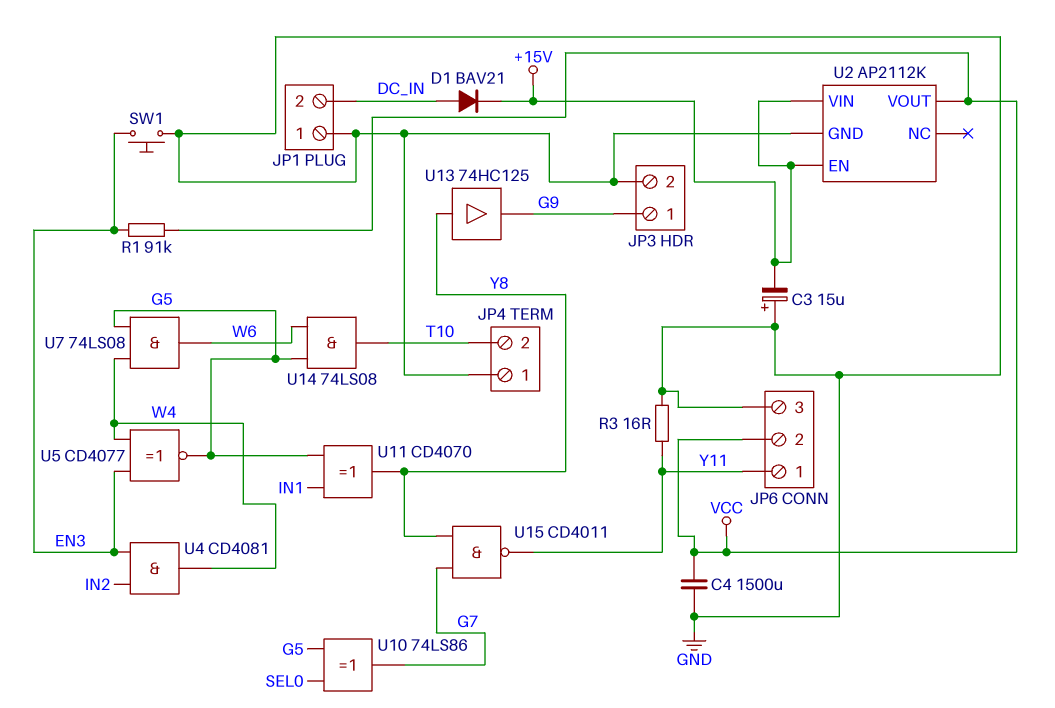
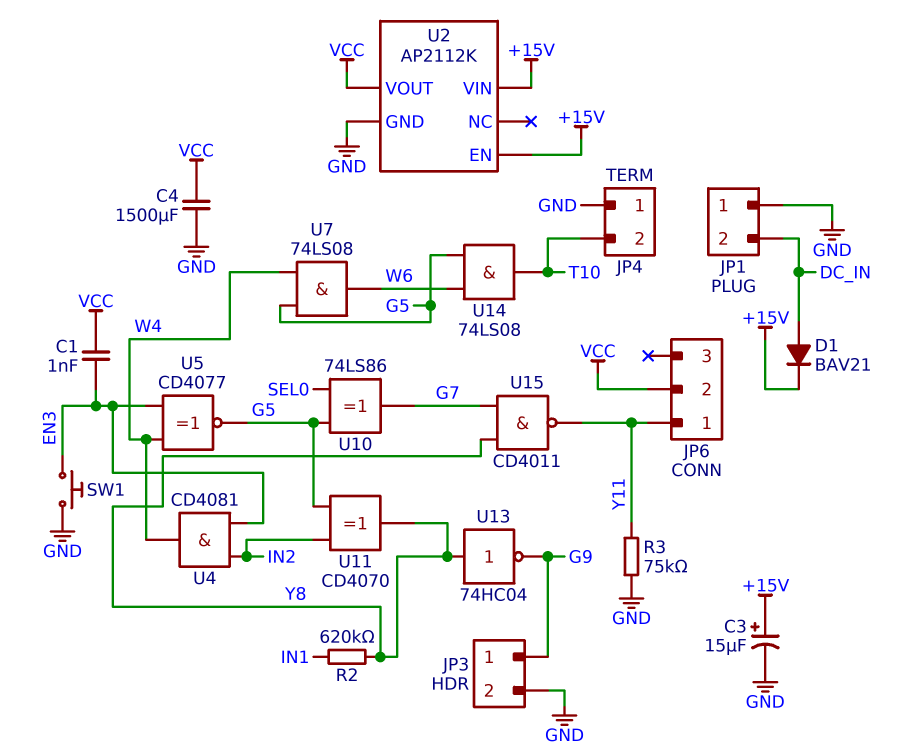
C1: none -> 1nF (EN3, VCC)
C3: 15uF (plus GND, minus +15V) -> 15uF (plus +15V, minus GND)
JP6 pin 3: GND -> none
R1: 91k (EN3, VCC) -> none
R2: none -> 620k (IN1, Y8)
R3: 16 (GND, Y11) -> 75k (GND, Y11)
U11: XOR CD4070 (in G5, in IN1, out Y8) -> XOR CD4070 (in G5, in IN2, out Y8)
U13: buffer 74HC125 (in Y8, out G9) -> NOT 74HC04 (in Y8, out G9)

